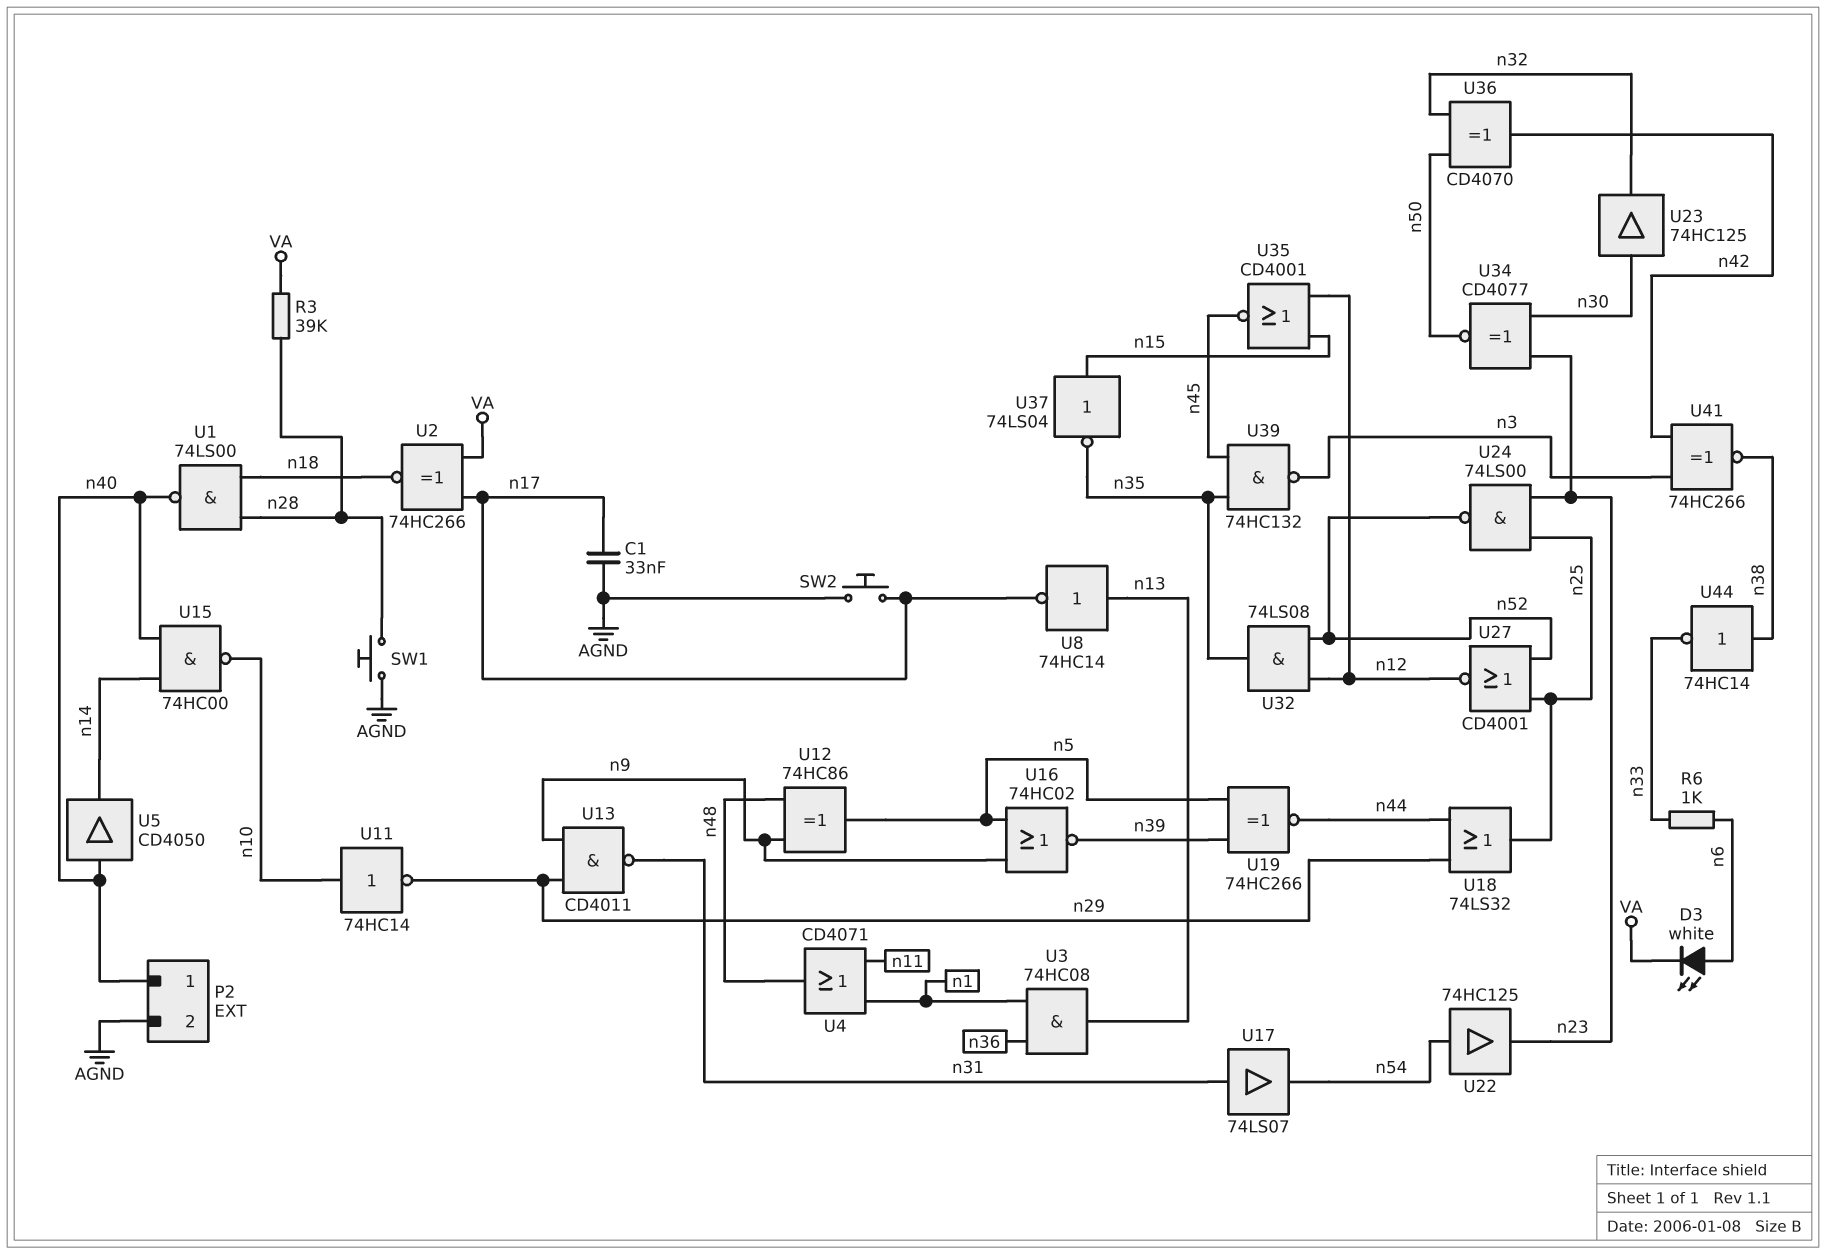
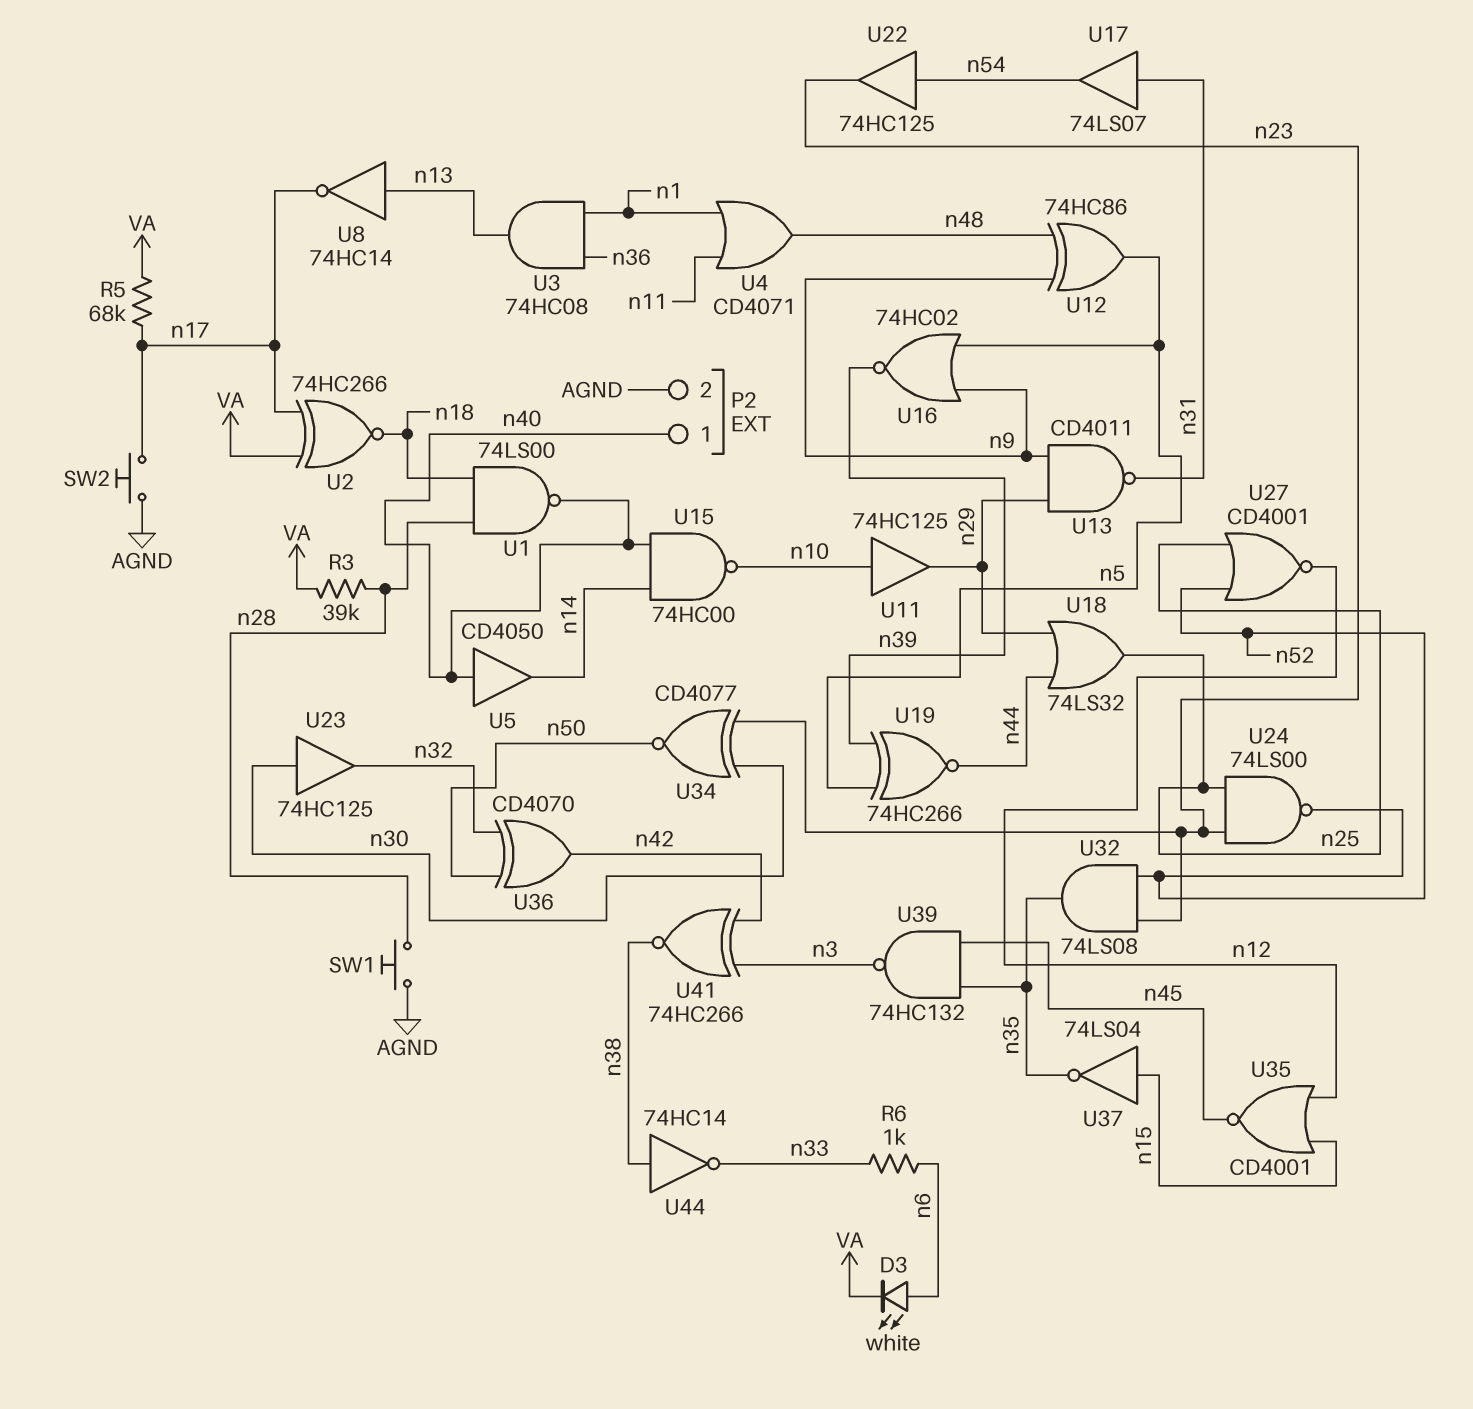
C1: 33nF (AGND, n17) -> none
R5: none -> 68k (VA, n17)
U11: NOT 74HC14 (in n10, out n29) -> buffer 74HC125 (in n10, out n29)
U32: AND 74LS08 (in n12, in n52, out n35) -> AND 74LS08 (in n23, in n52, out n35)

